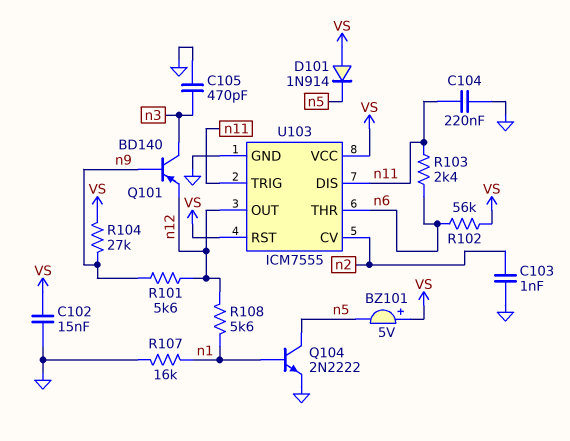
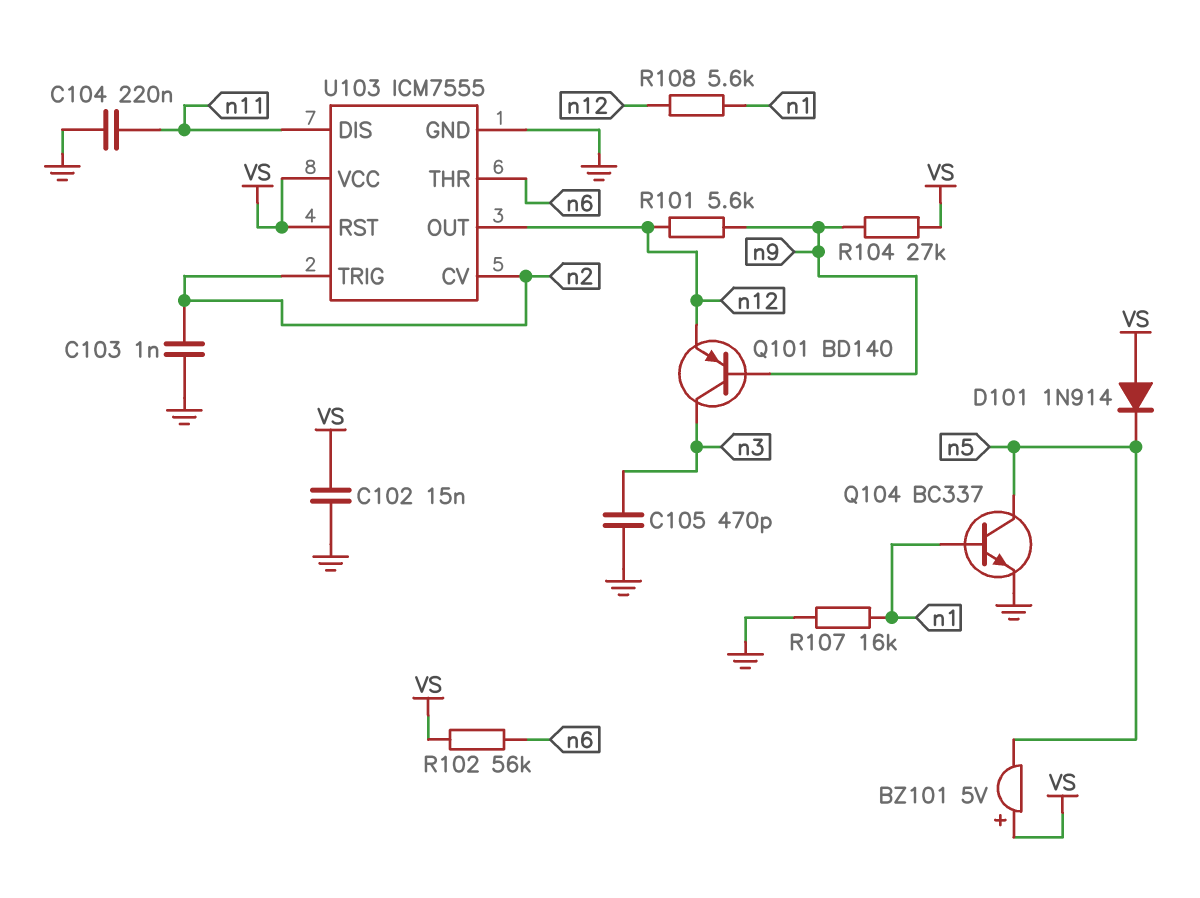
Q104: NPN 2N2222 (B n1, C n5, E GND) -> NPN BC337 (B n1, C n5, E GND)
R103: 2.4k (n6, n11) -> none
U103 pin TRIG: n11 -> n2

